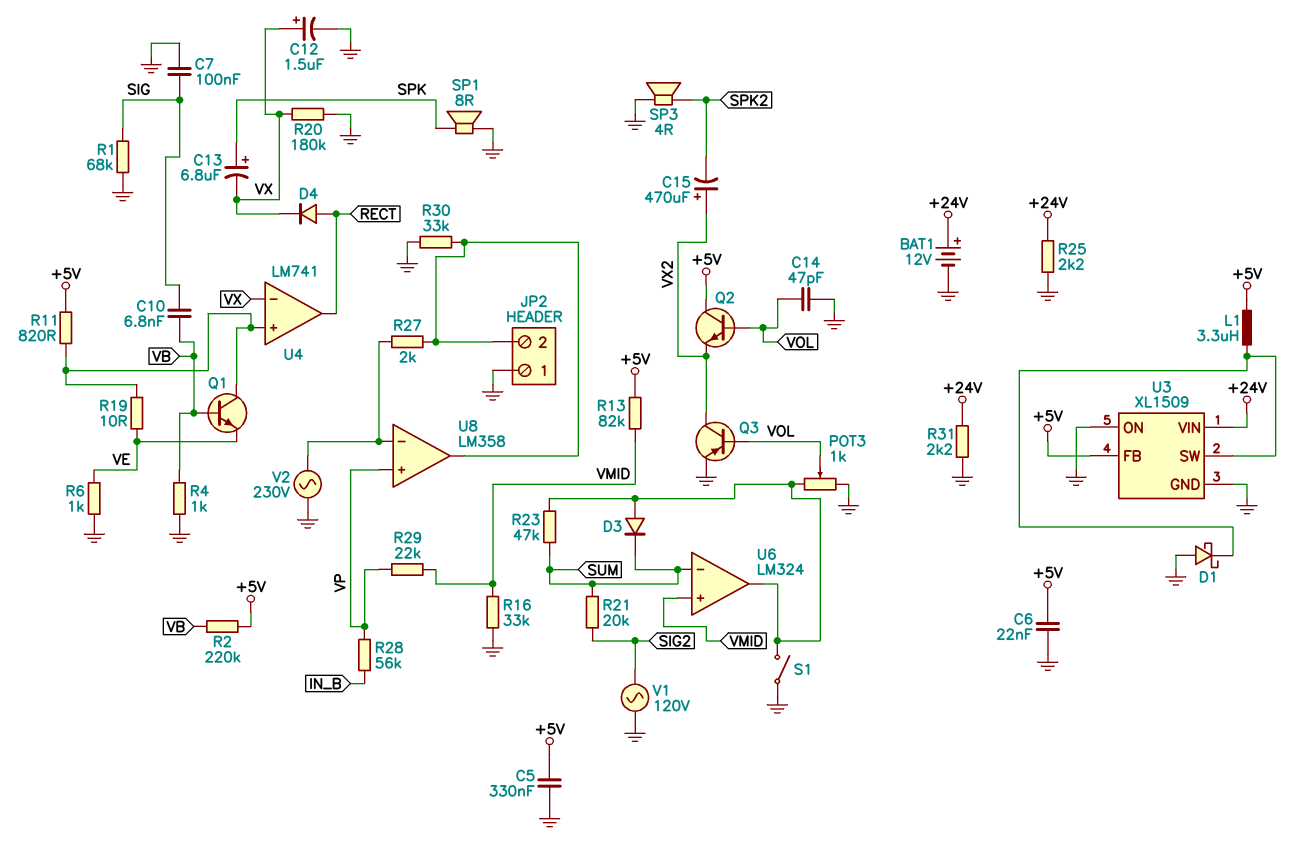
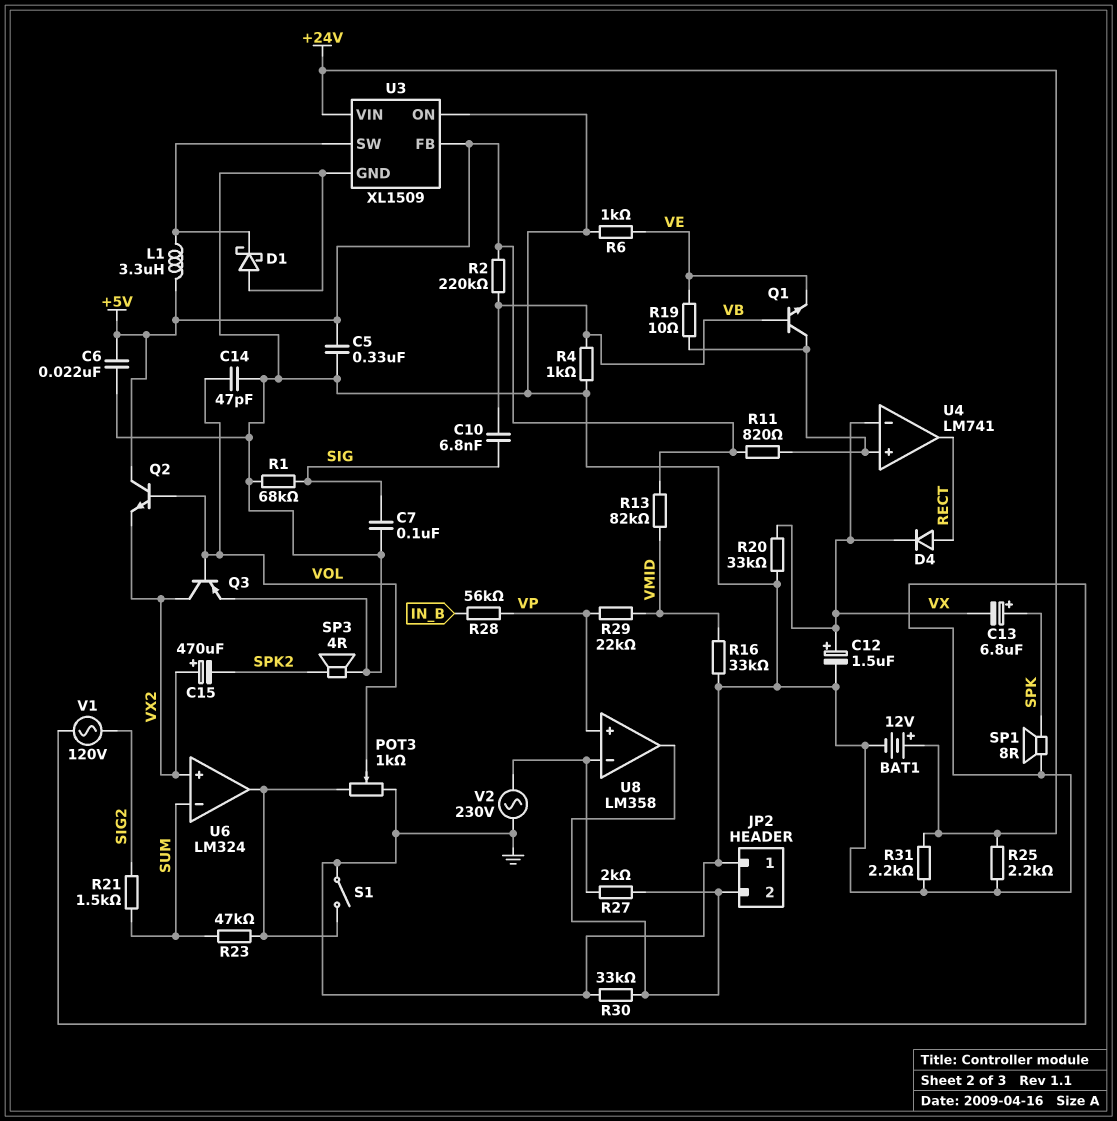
D3: diode (A U6/out, K SUM) -> none
R20: 180k (GND, VX) -> 33k (GND, VX)
R21: 20k (SIG2, SUM) -> 1.5k (SIG2, SUM)
U6 pin in+: VMID -> VX2

